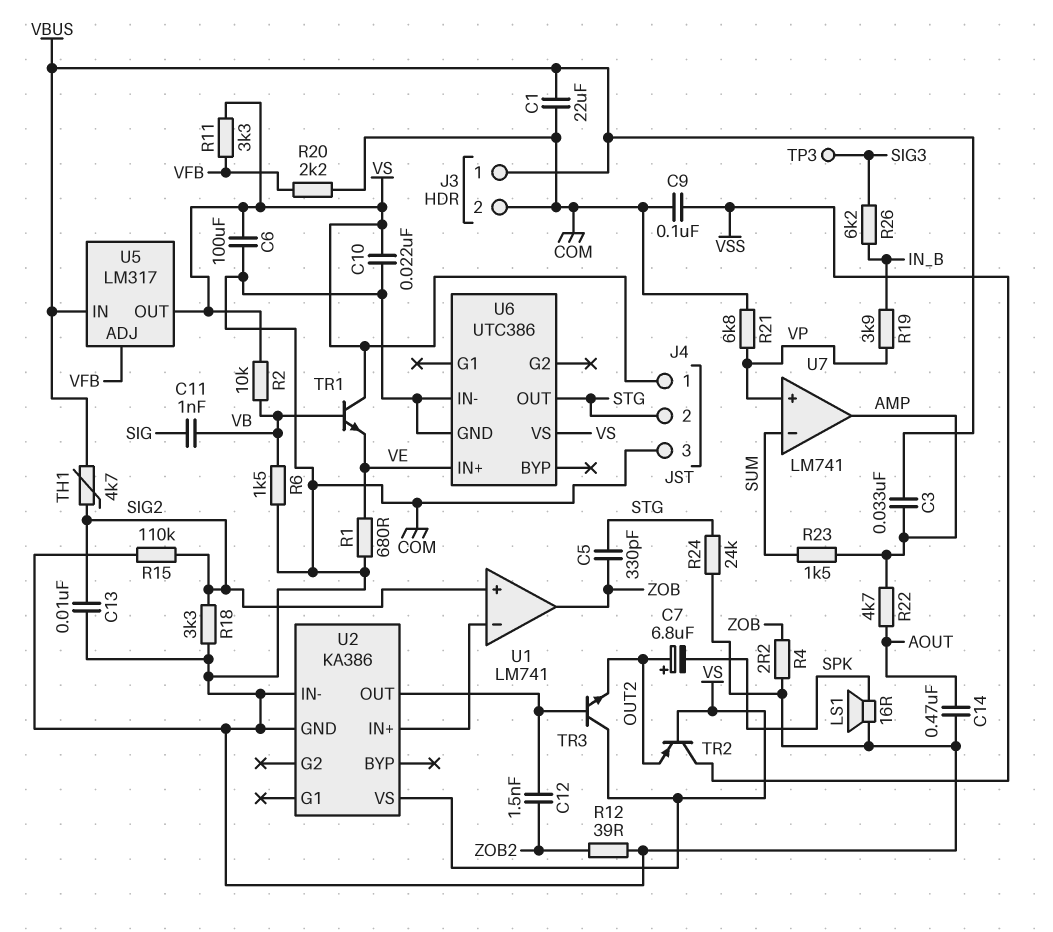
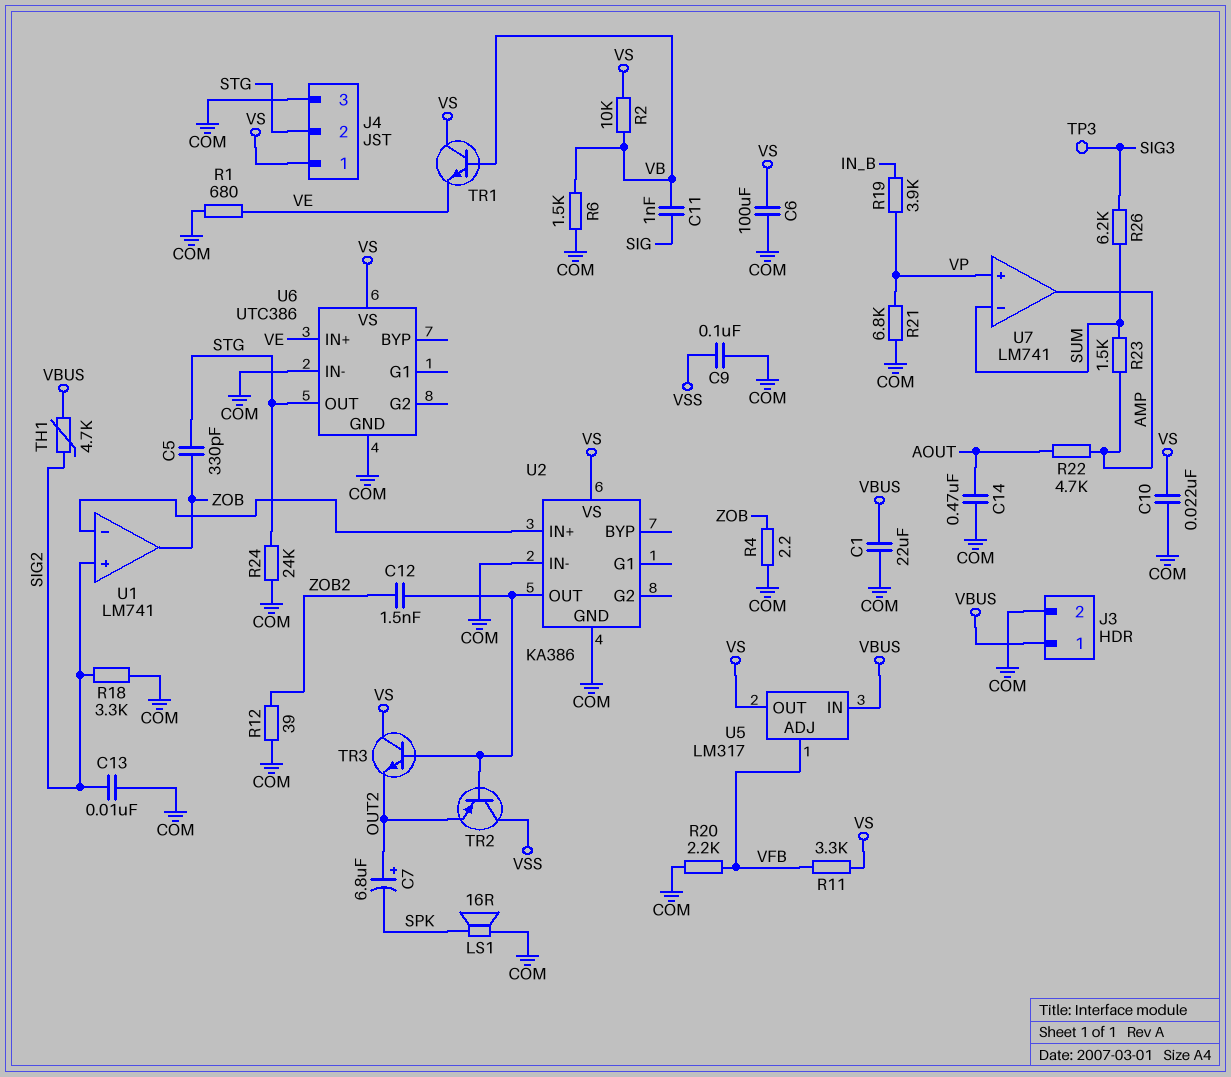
C3: 33nF (AMP, VBUS) -> none
R15: 110k (COM, SIG2) -> none
R26: 6.2k (IN_B, SIG3) -> 6.2k (SIG3, SUM)
TR2: PNP (B VS, C VSS, E OUT2) -> PNP (B U2/OUT, C VSS, E OUT2)

